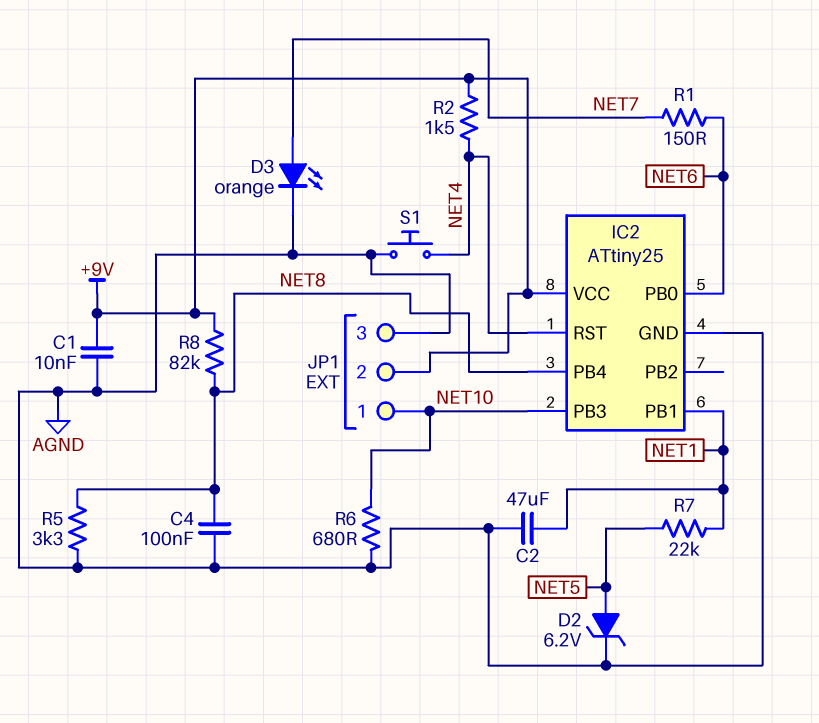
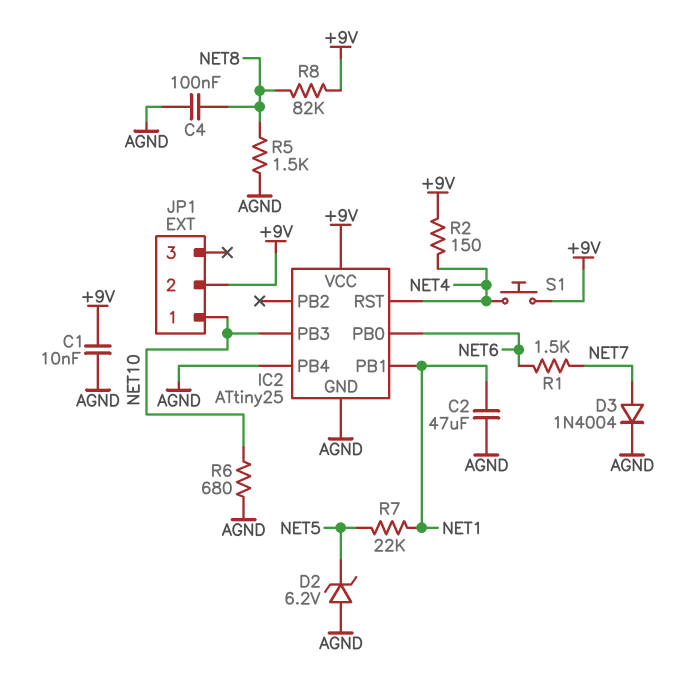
D2: zener 6.2V (A NET5, K AGND) -> zener 6.2V (A AGND, K NET5)
D3: LED orange (A NET7, K AGND) -> diode 1N4004 (A NET7, K AGND)
IC2 pin PB4: NET8 -> AGND
JP1 pin 3: AGND -> none
R1: 150 (NET6, NET7) -> 1.5k (NET6, NET7)
R2: 1.5k (+9V, NET4) -> 150 (+9V, NET4)
R5: 3.3k (AGND, NET8) -> 1.5k (AGND, NET8)
S1: button (AGND, NET4) -> button (+9V, NET4)

